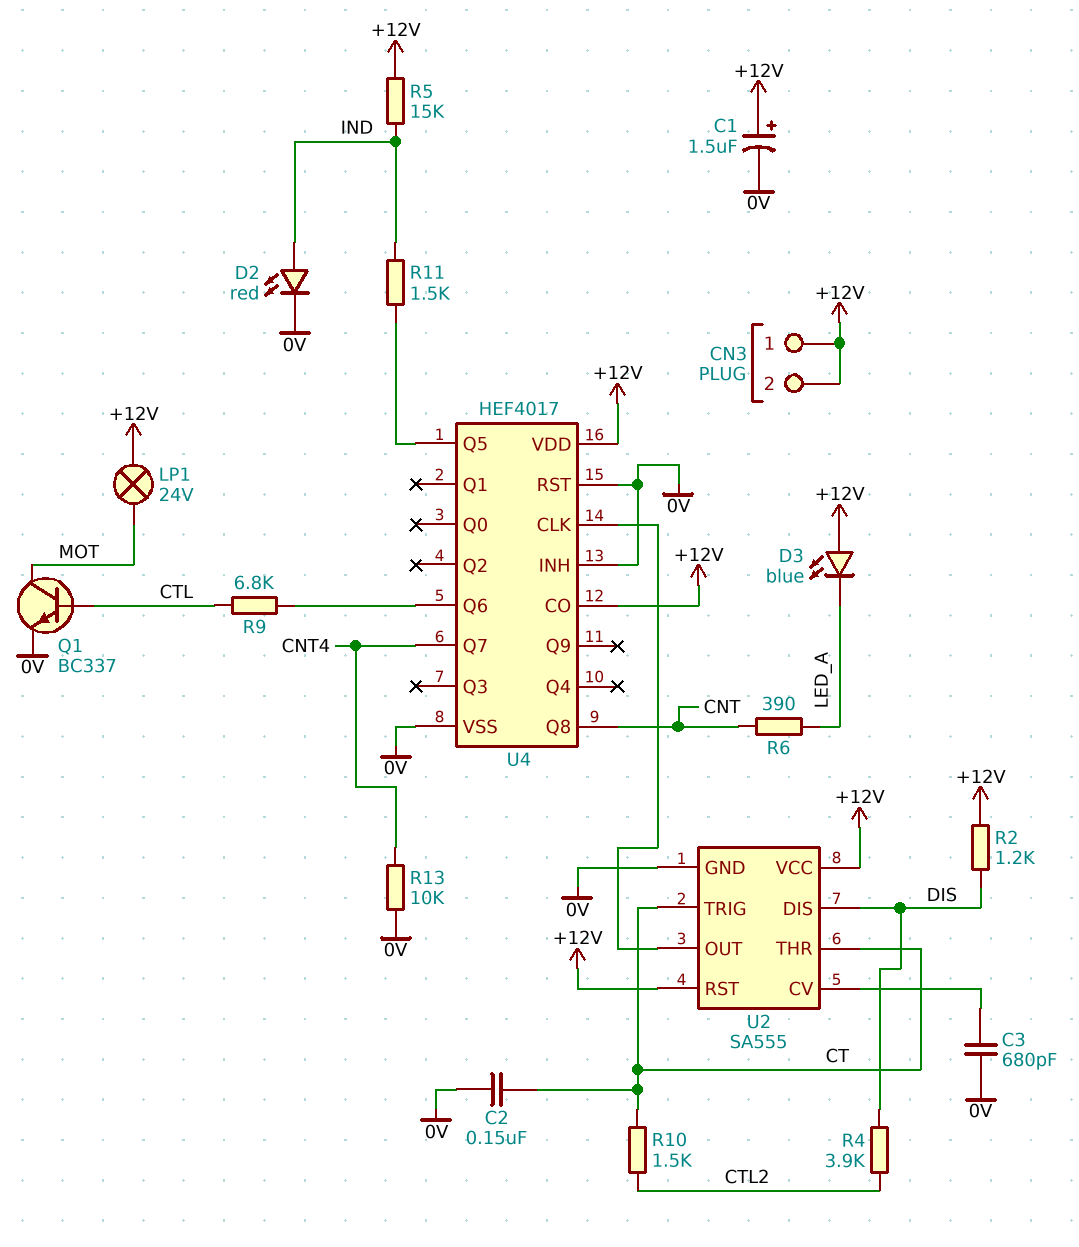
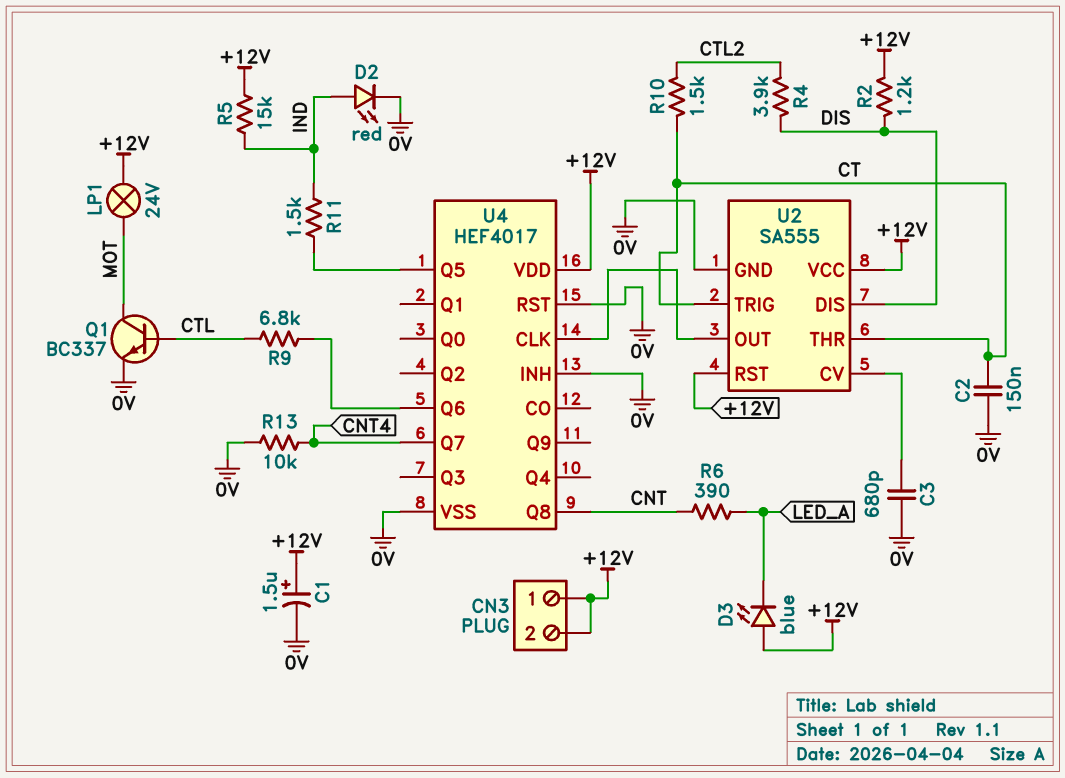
U4 pin CO: +12V -> none

